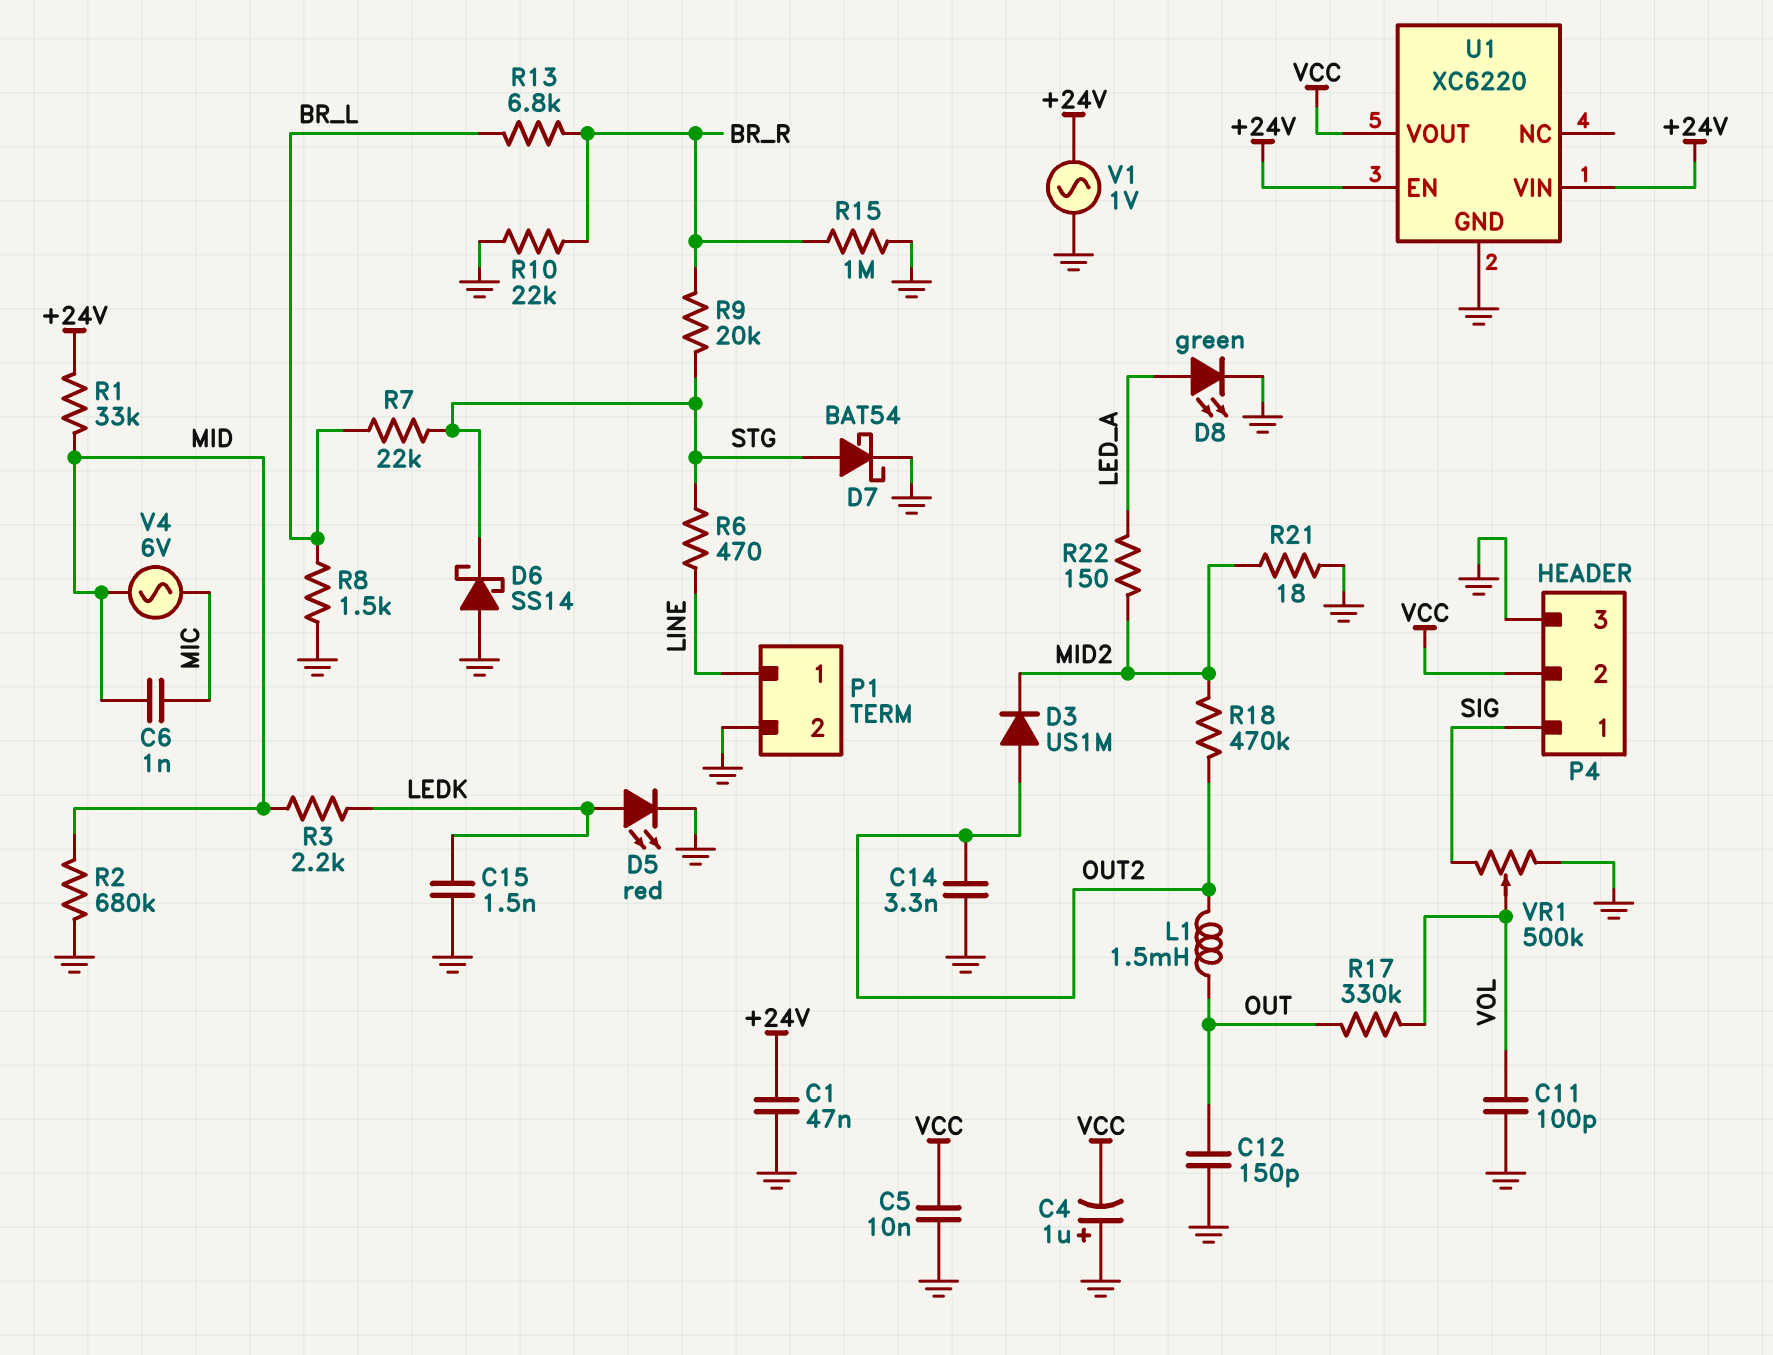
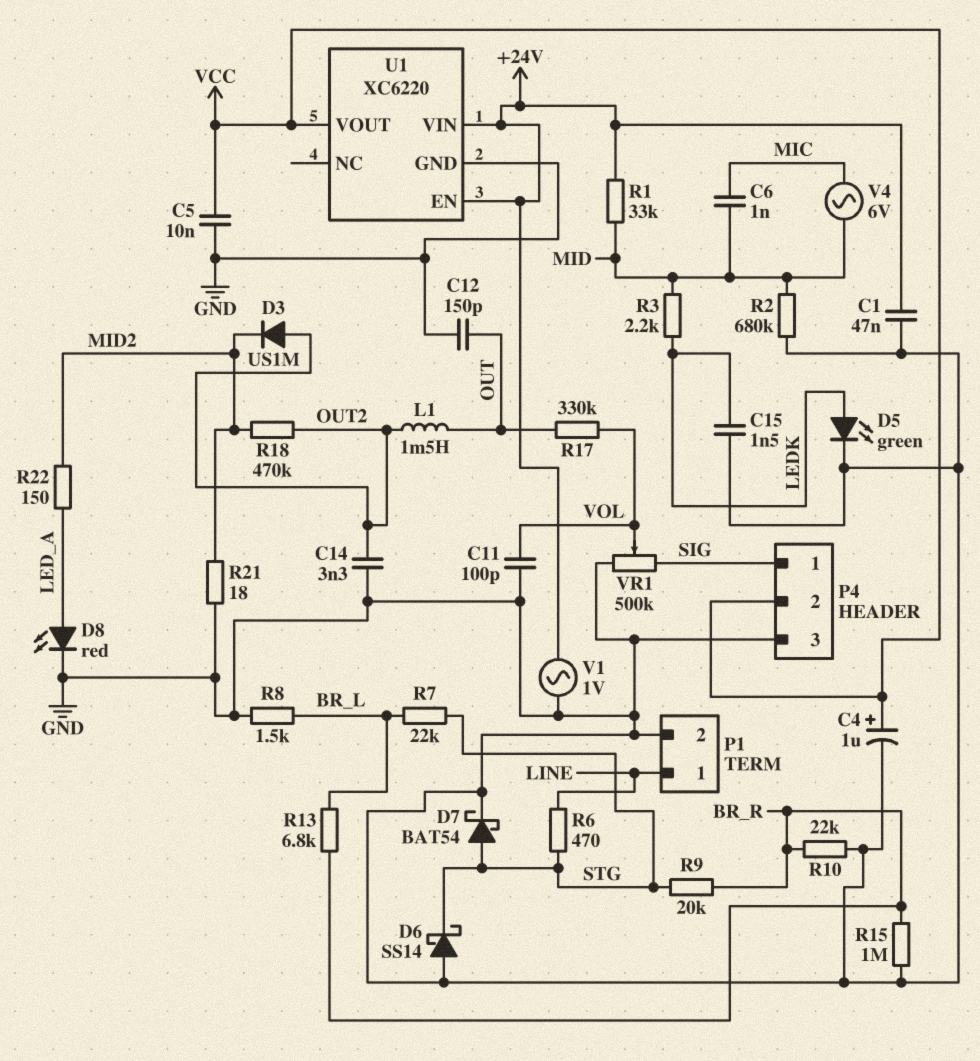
C4: 1uF (plus GND, minus VCC) -> 1uF (plus VCC, minus GND)
D5: LED red (A LEDK, K GND) -> LED green (A LEDK, K GND)
D8: LED green (A LED_A, K GND) -> LED red (A LED_A, K GND)

